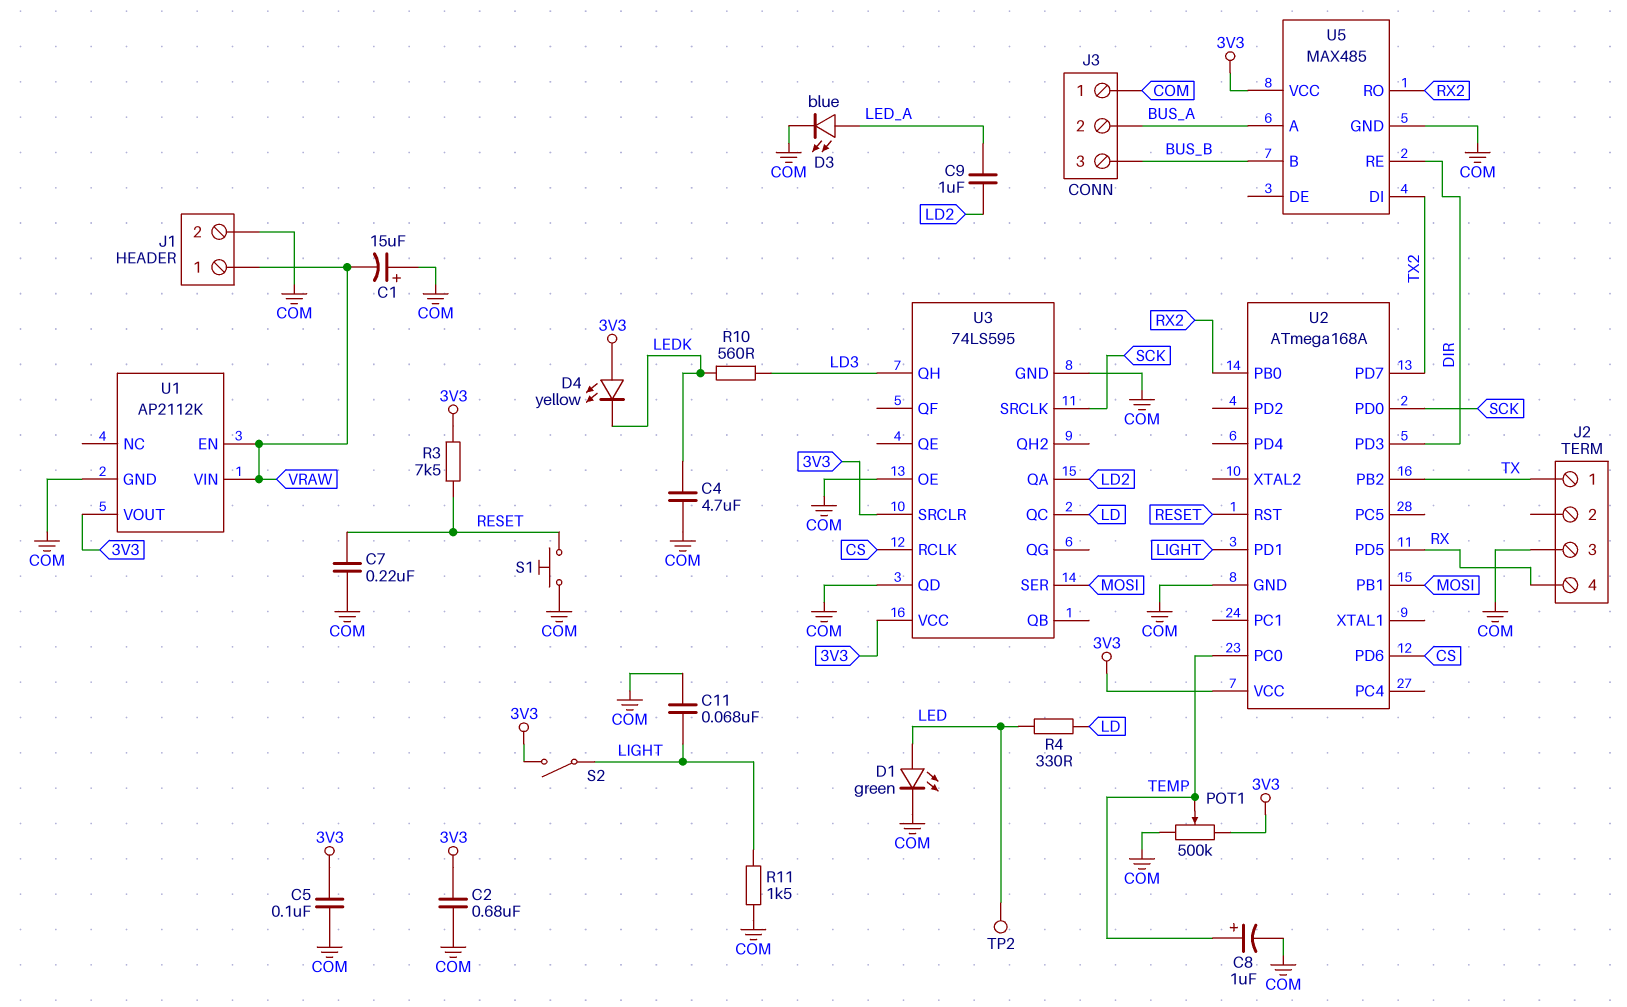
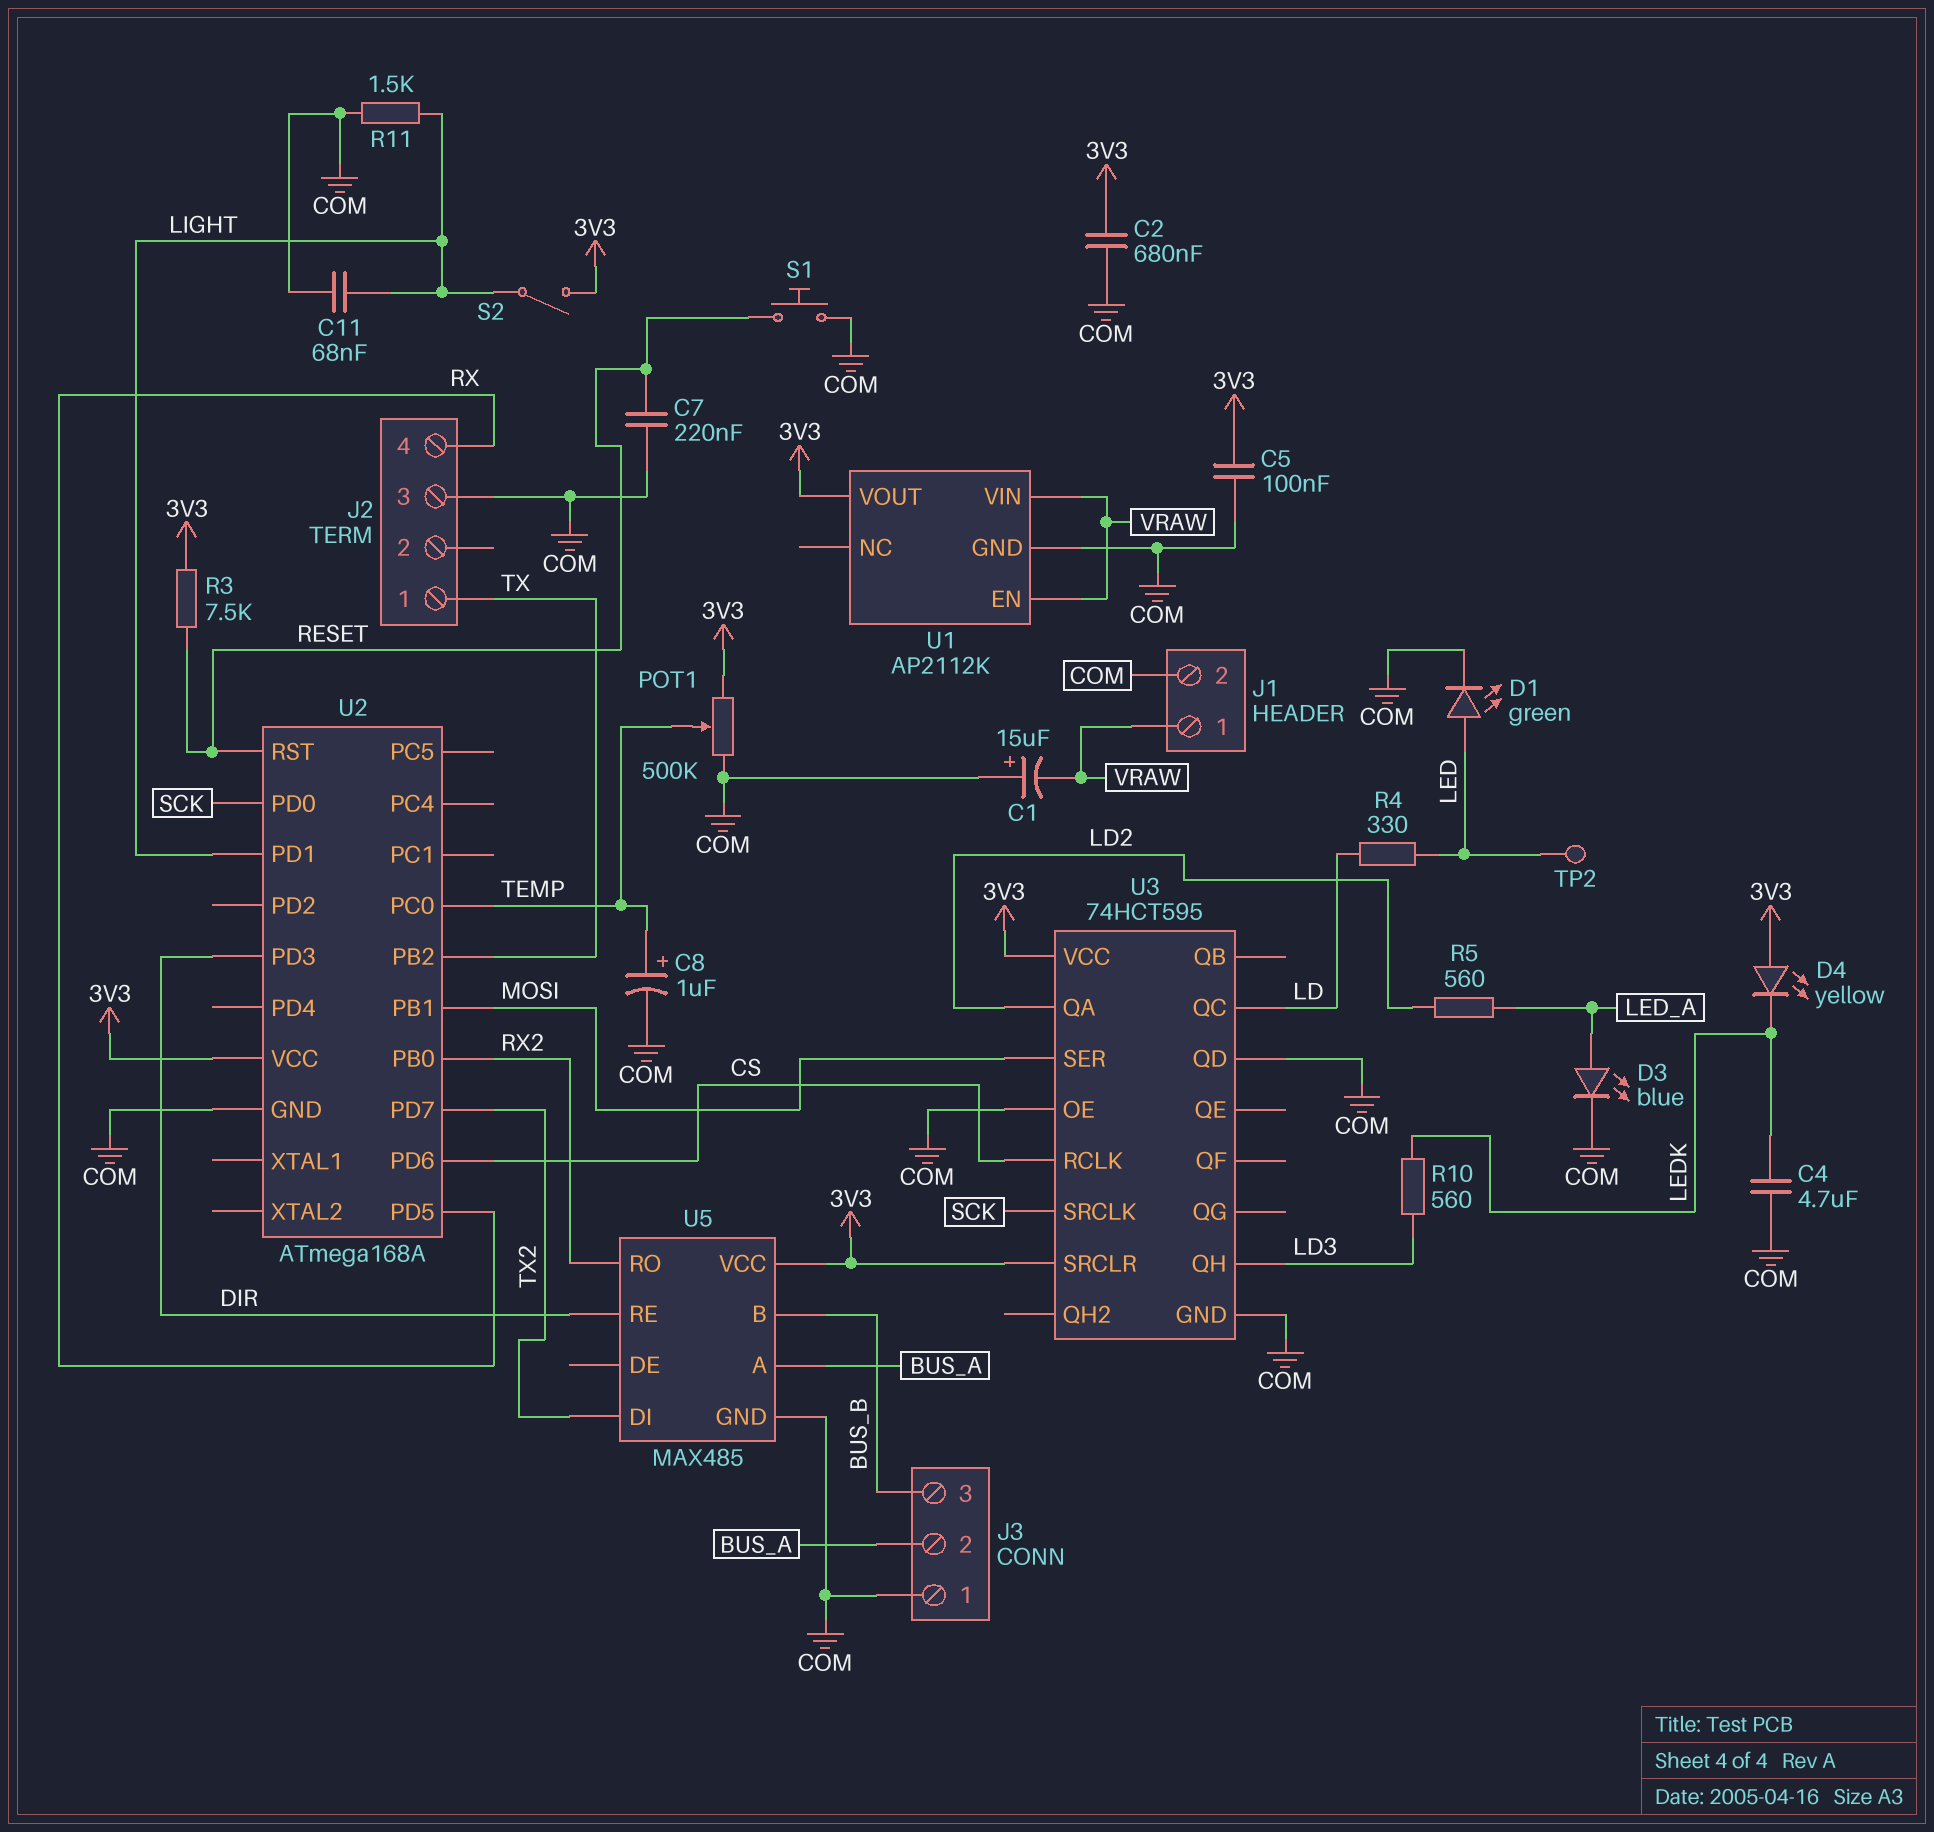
C9: 1uF (LD2, LED_A) -> none
R5: none -> 560 (LD2, LED_A)
U3: 74LS595 -> 74HCT595

